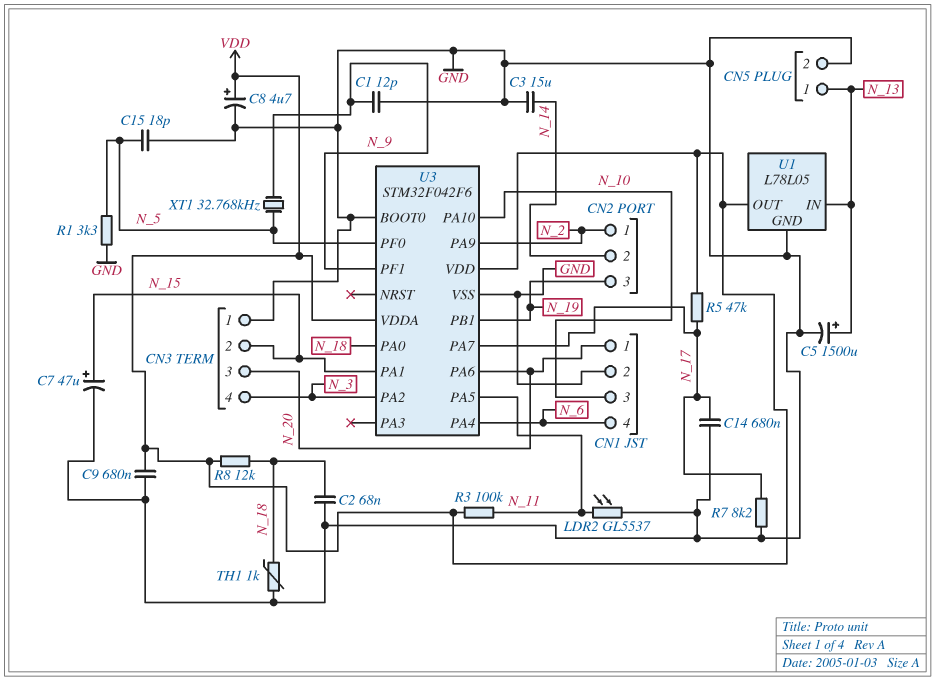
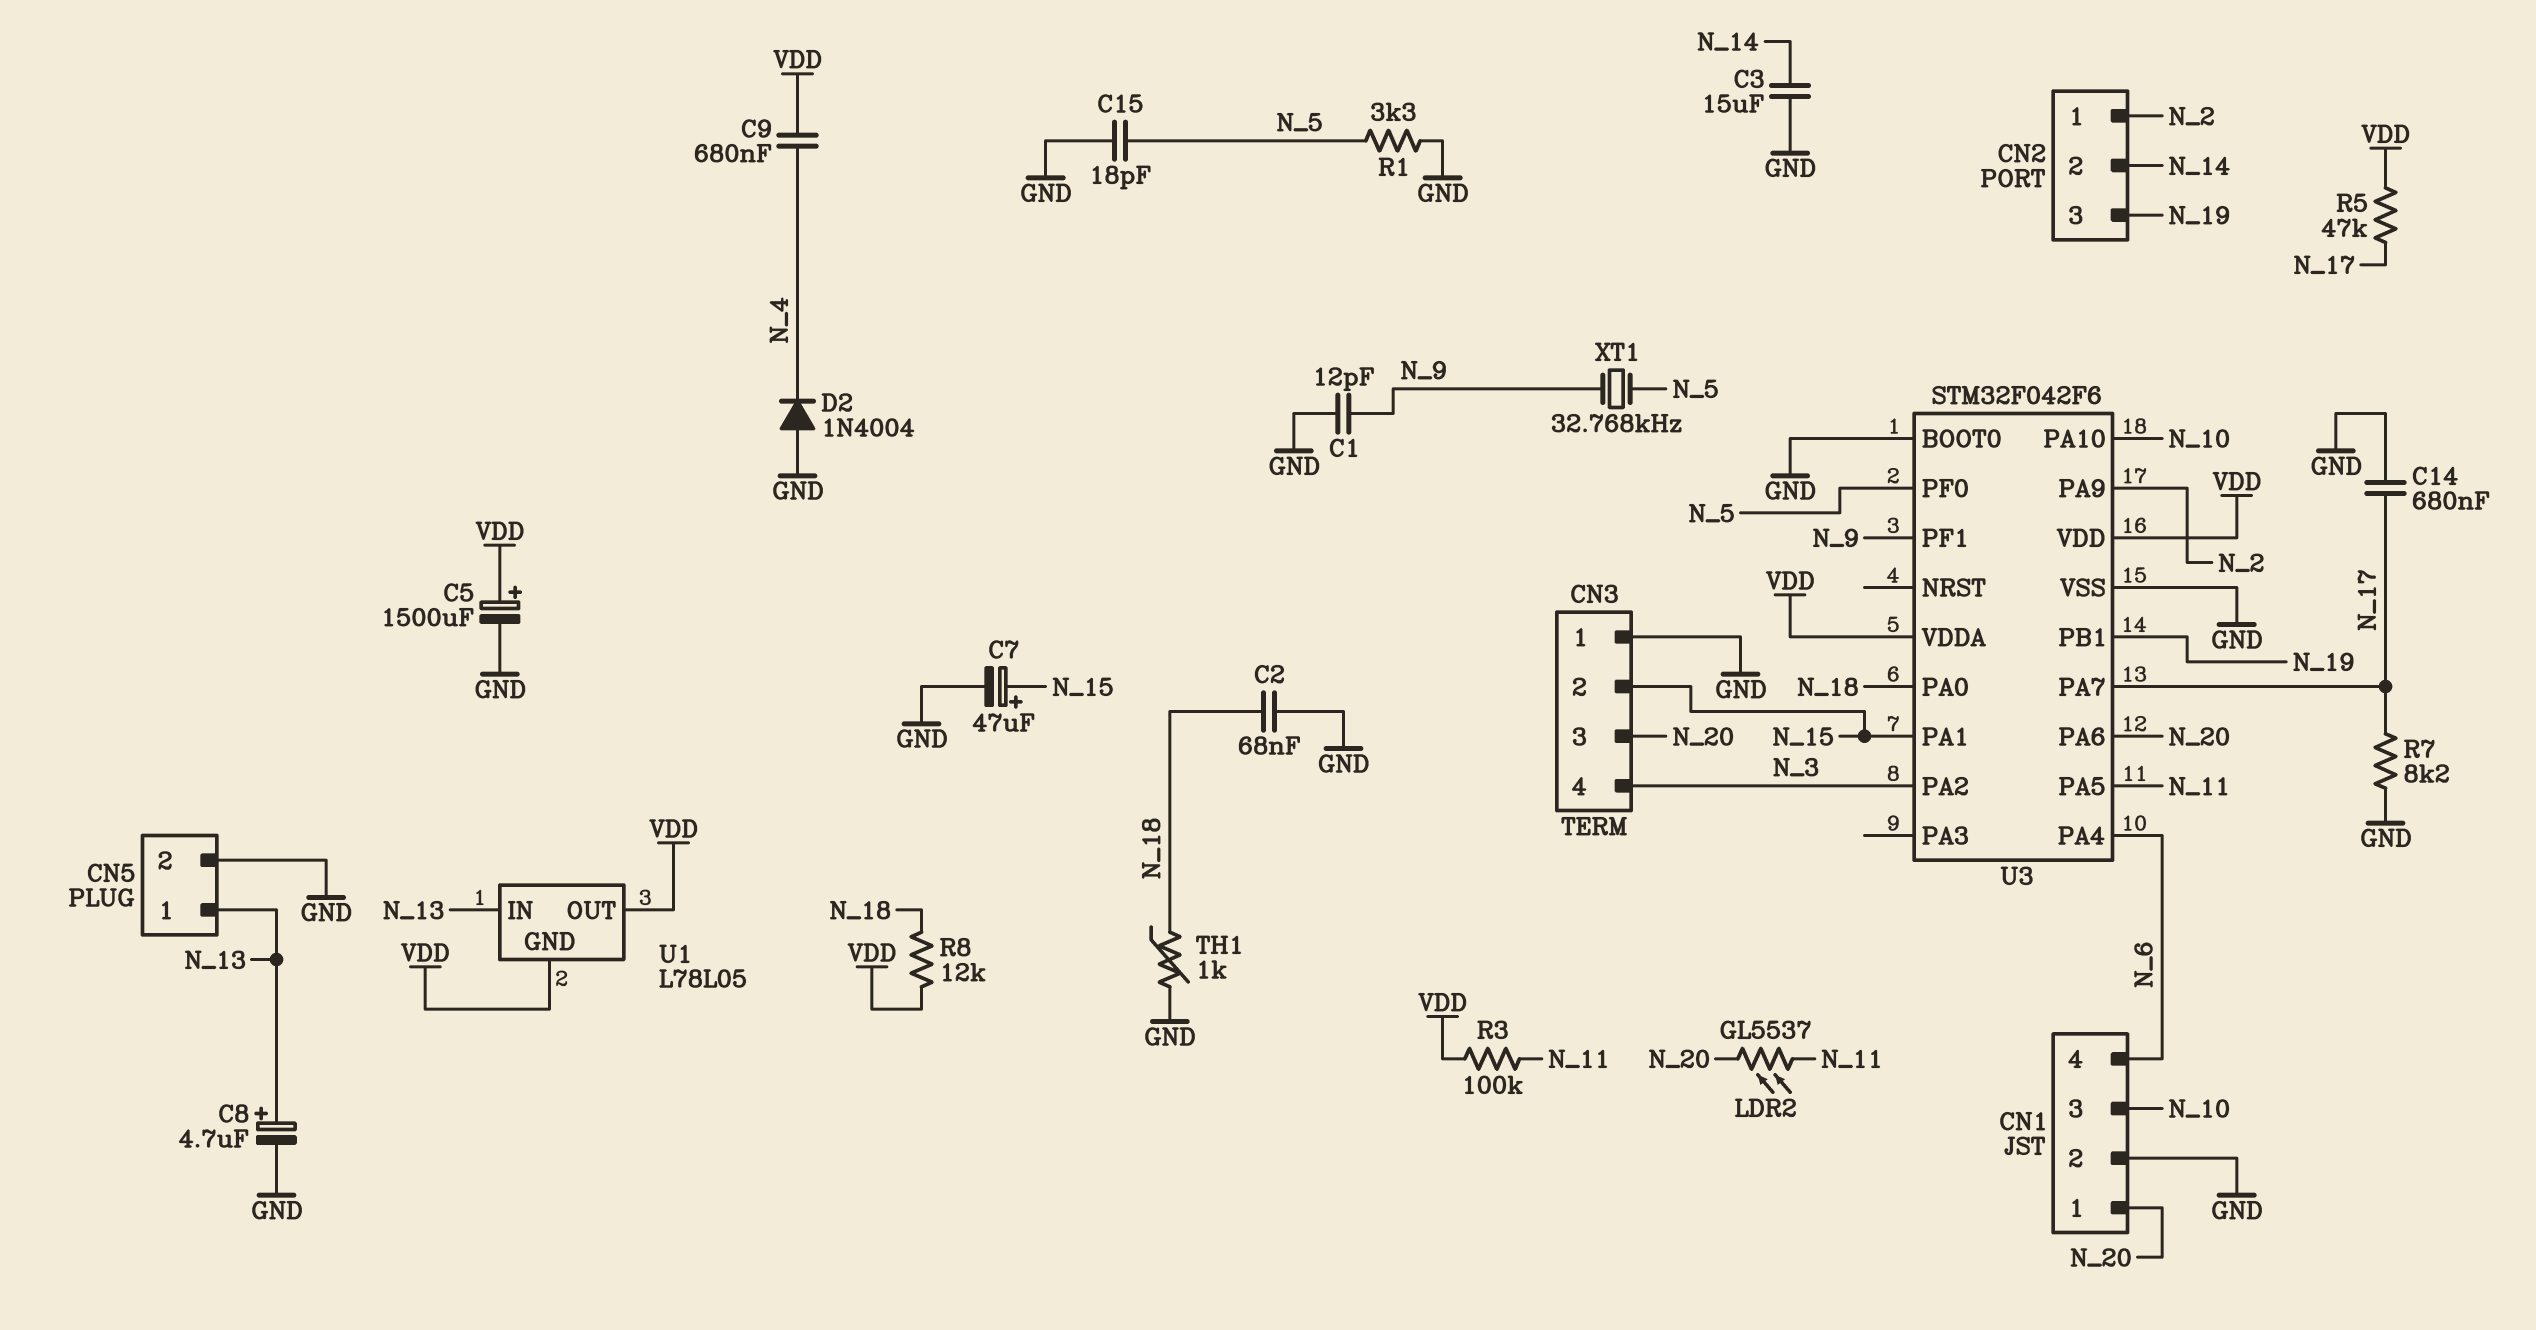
C5: 1500uF (plus N_13, minus GND) -> 1500uF (plus VDD, minus GND)
C8: 4.7uF (plus VDD, minus GND) -> 4.7uF (plus N_13, minus GND)
C9: 680nF (GND, VDD) -> 680nF (N_4, VDD)
D2: none -> diode 1N4004 (A GND, K N_4)
LDR2: GL5537 (GND, N_11) -> GL5537 (N_11, N_20)
U1 pin GND: GND -> VDD

